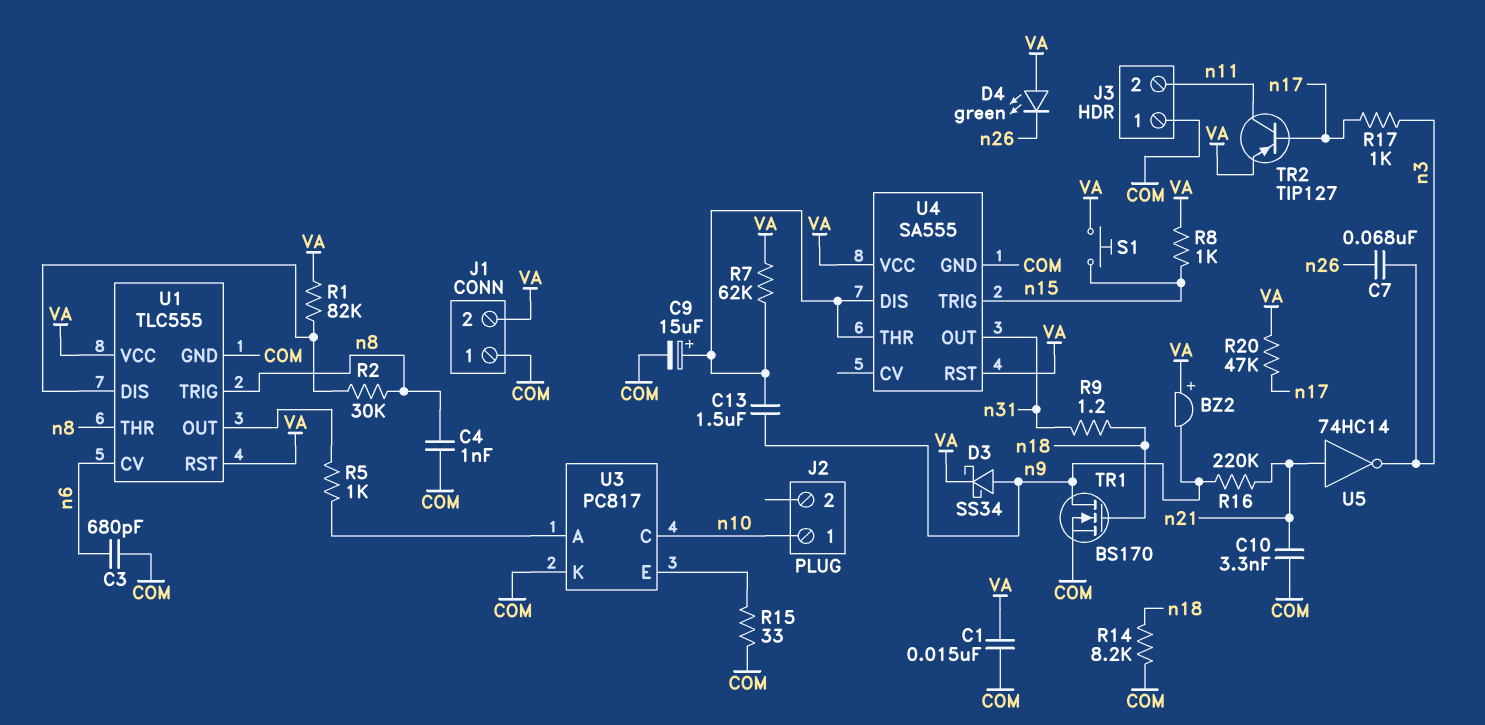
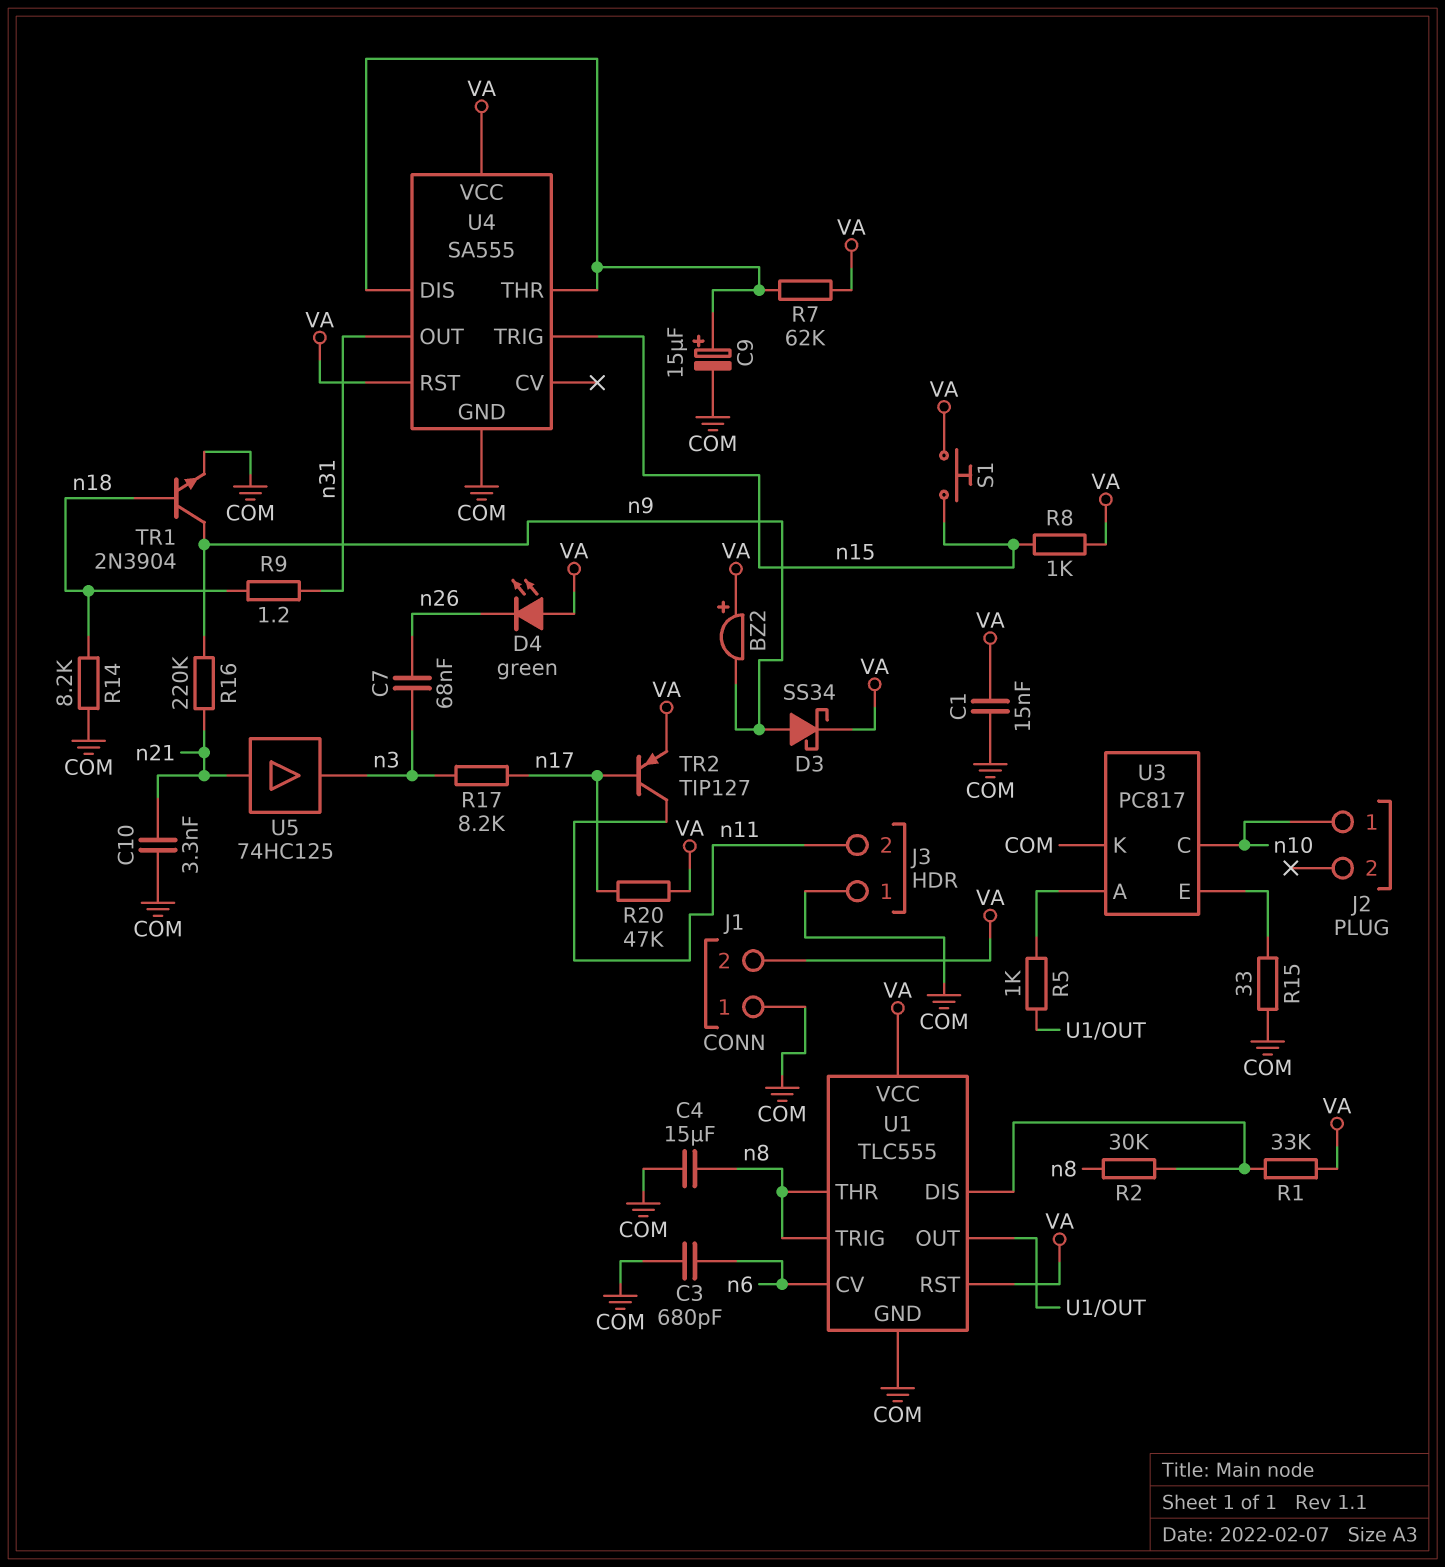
C4: 1nF (COM, n8) -> 15uF (COM, n8)
C13: 1.5uF (U4/DIS, n9) -> none
R1: 82k (U1/DIS, VA) -> 33k (U1/DIS, VA)
R17: 1k (n3, n17) -> 8.2k (n3, n17)
TR1: NMOS BS170 (G n18, D n9, S COM) -> NPN 2N3904 (B n18, C n9, E COM)
U5: NOT 74HC14 (in n21, out n3) -> buffer 74HC125 (in n21, out n3)

